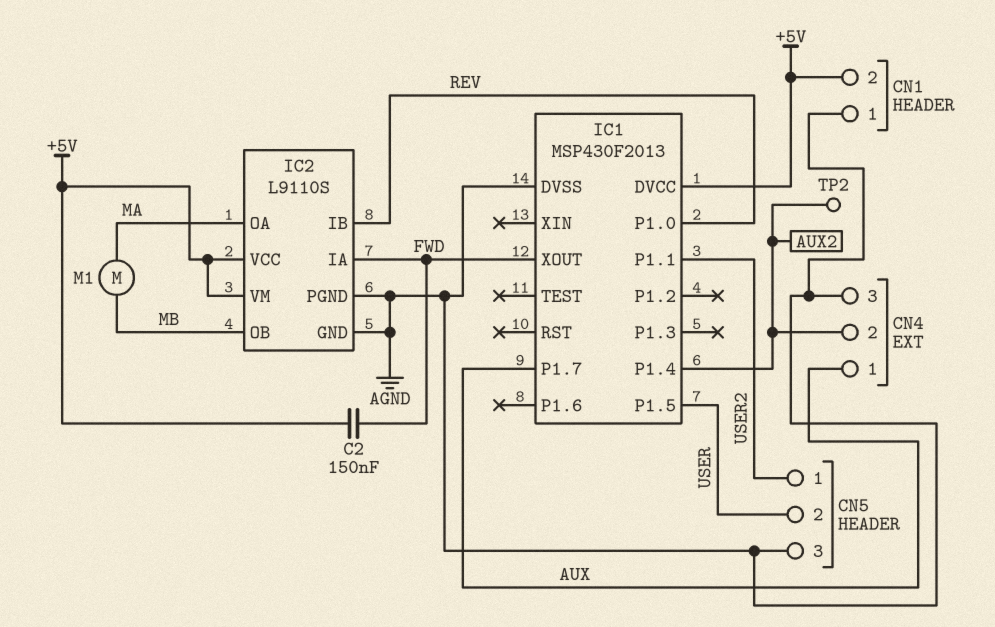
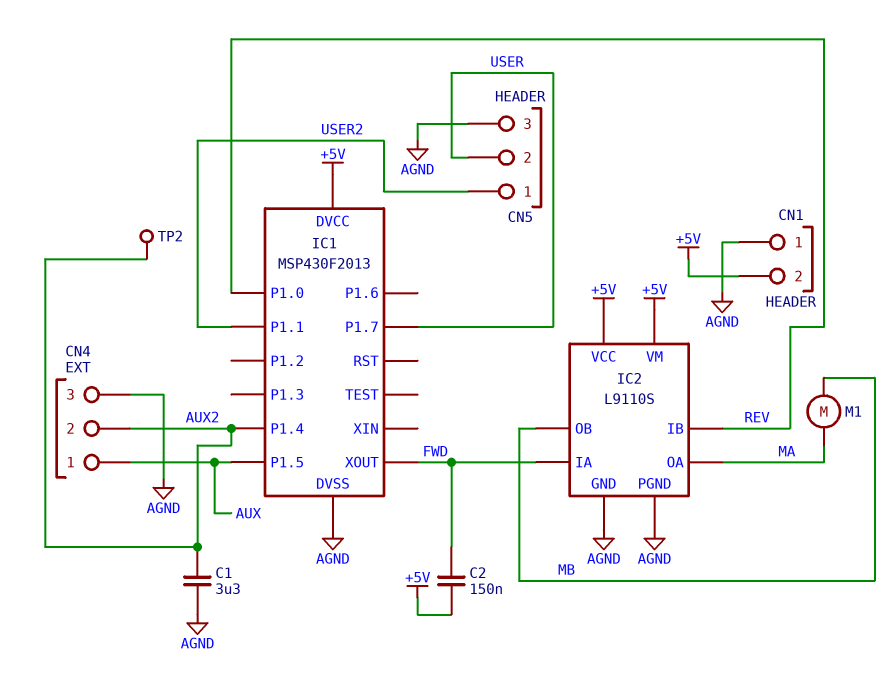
C1: none -> 3.3uF (AGND, AUX2)
IC1 pin P1.5: USER -> AUX
IC1 pin P1.7: AUX -> USER

